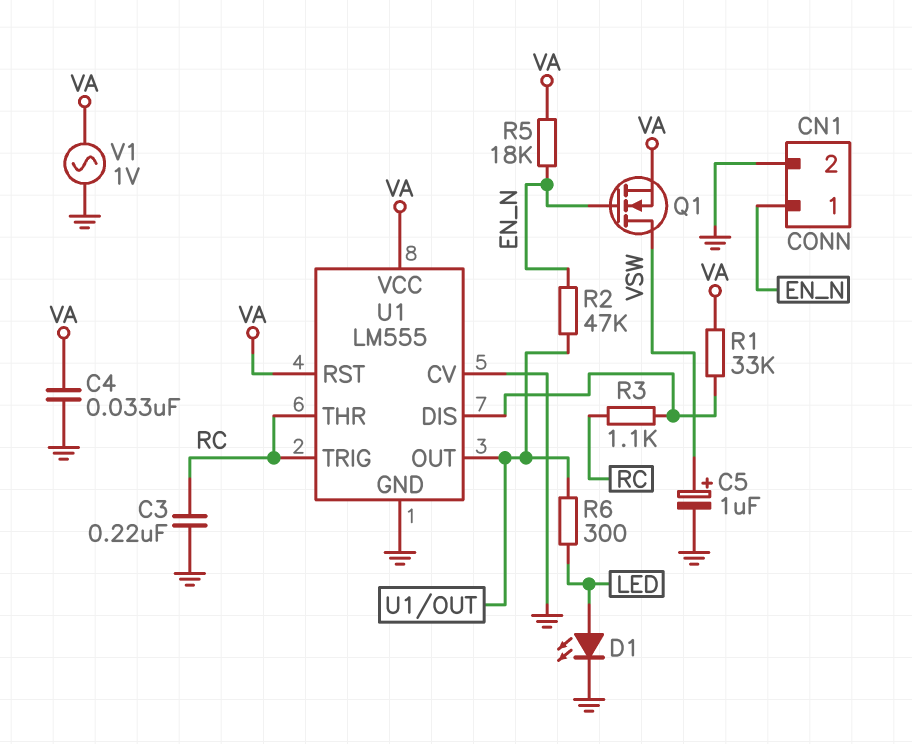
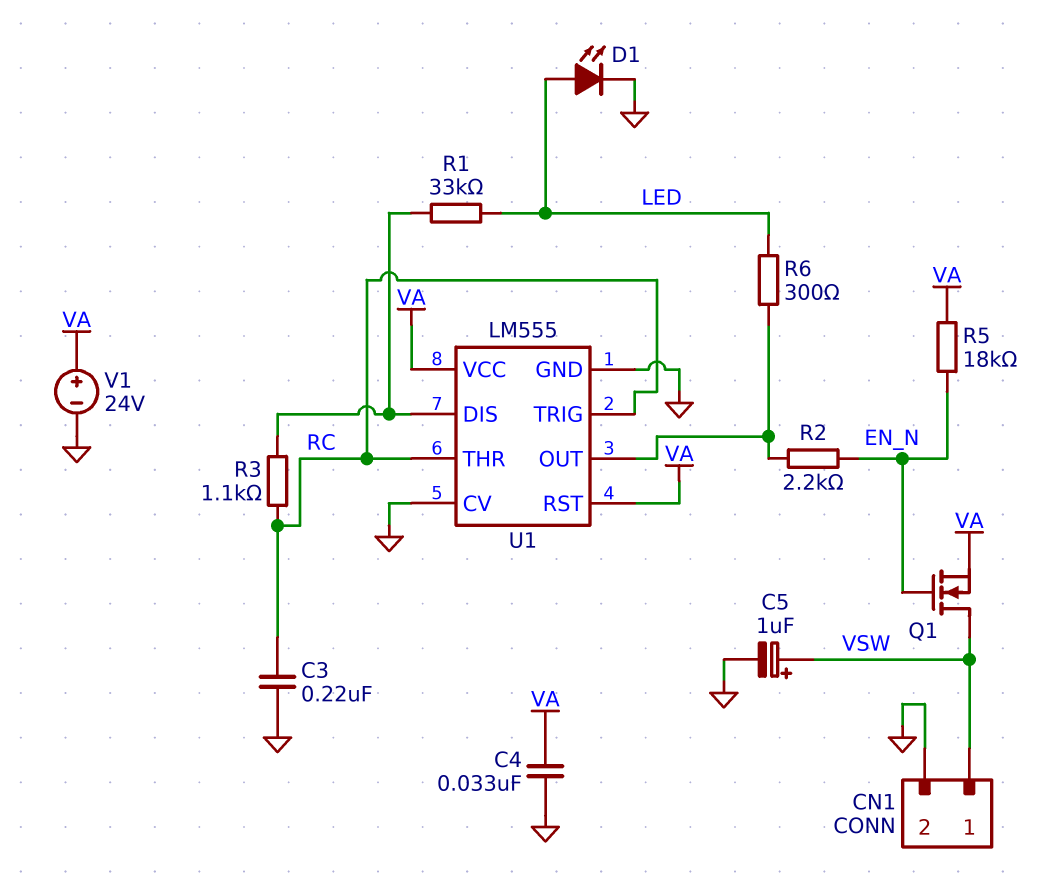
CN1 pin 1: EN_N -> VSW
R1: 33k (U1/DIS, VA) -> 33k (LED, U1/DIS)
R2: 47k (EN_N, U1/OUT) -> 2.2k (EN_N, U1/OUT)
V1: AC 1V (GND, VA) -> 24V (plus VA, minus GND)

